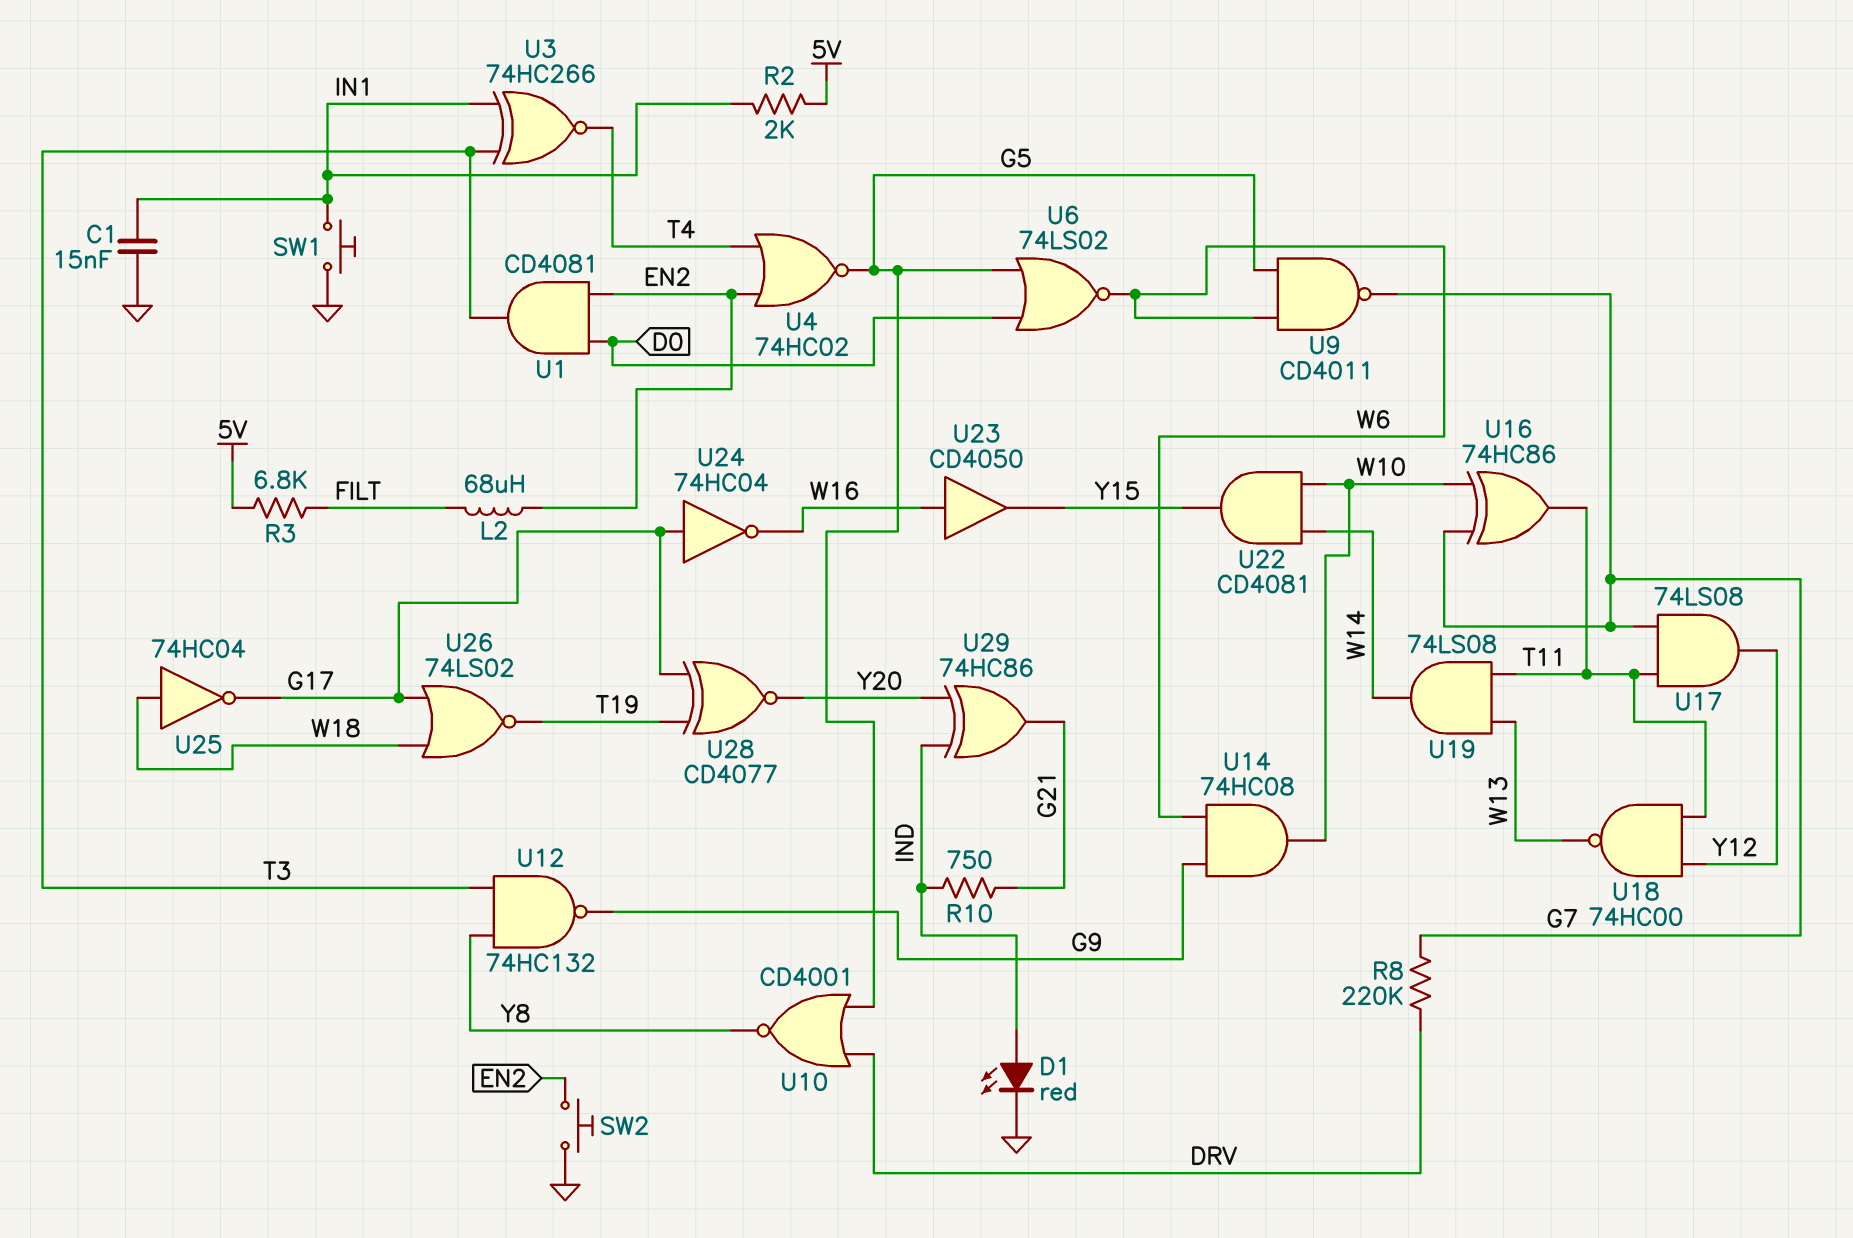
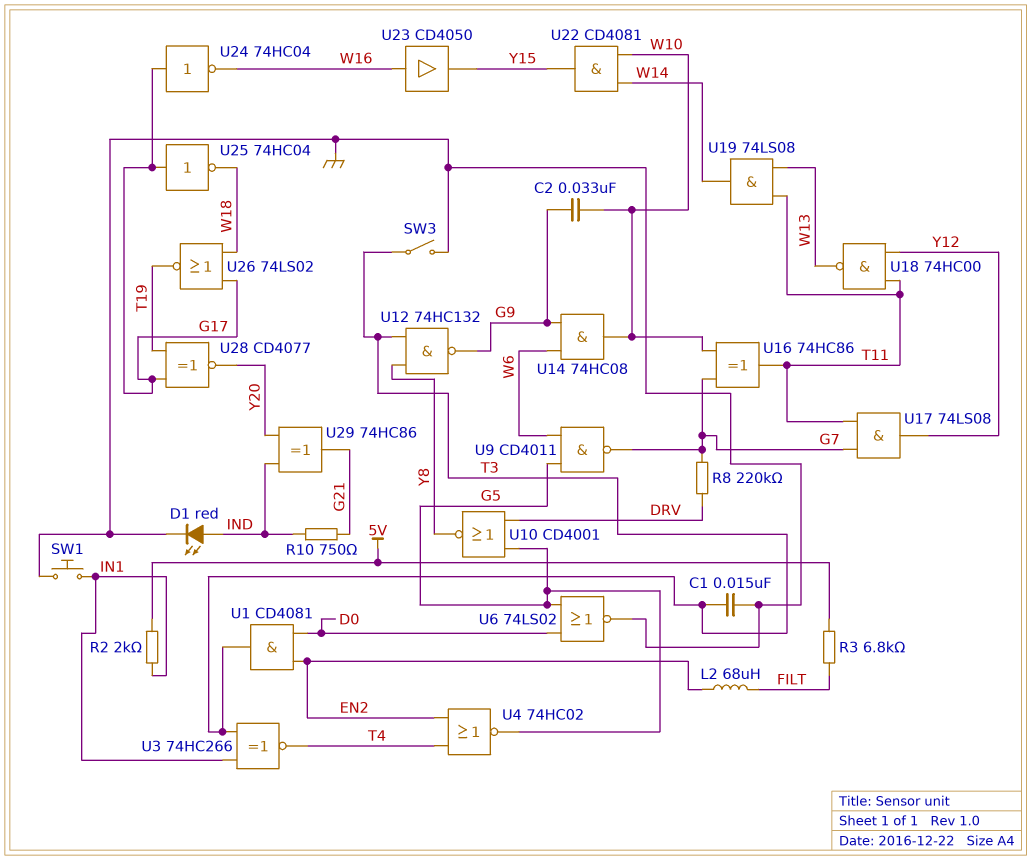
C1: 15nF (GND, IN1) -> 15nF (GND, T3)
C2: none -> 33nF (G9, W10)
SW2: button (EN2, GND) -> none
SW3: none -> switch (GND, T3)
U6: NOR 74LS02 (in D0, in G5, out W6) -> NOR 74LS02 (in D0, in G5, out GND)
U25: NOT 74HC04 (in W18, out G17) -> NOT 74HC04 (in G17, out W18)

